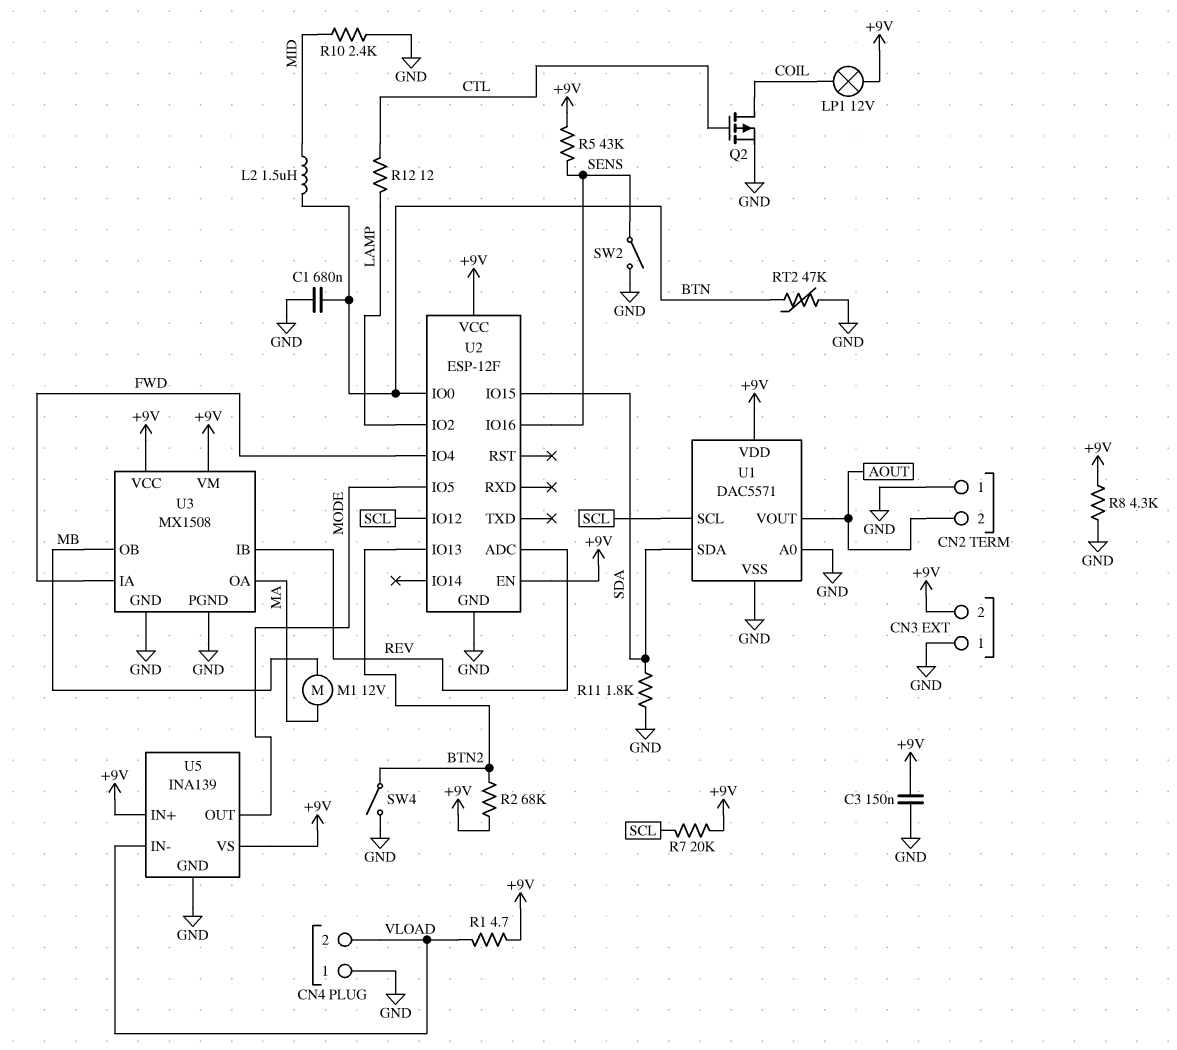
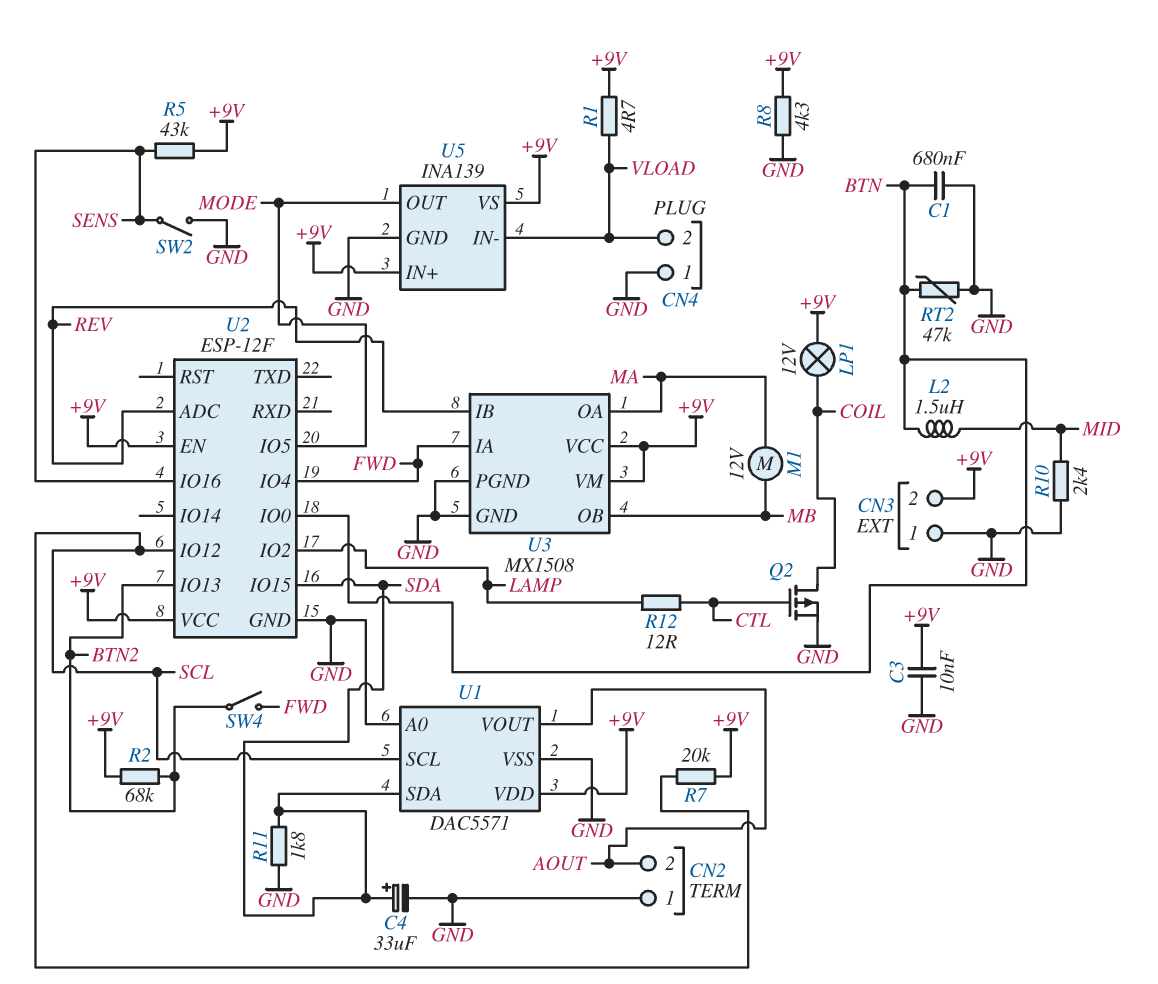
C3: 150nF (+9V, GND) -> 10nF (+9V, GND)
C4: none -> 33uF (plus SDA, minus GND)
SW4: switch (BTN2, GND) -> switch (BTN2, FWD)

